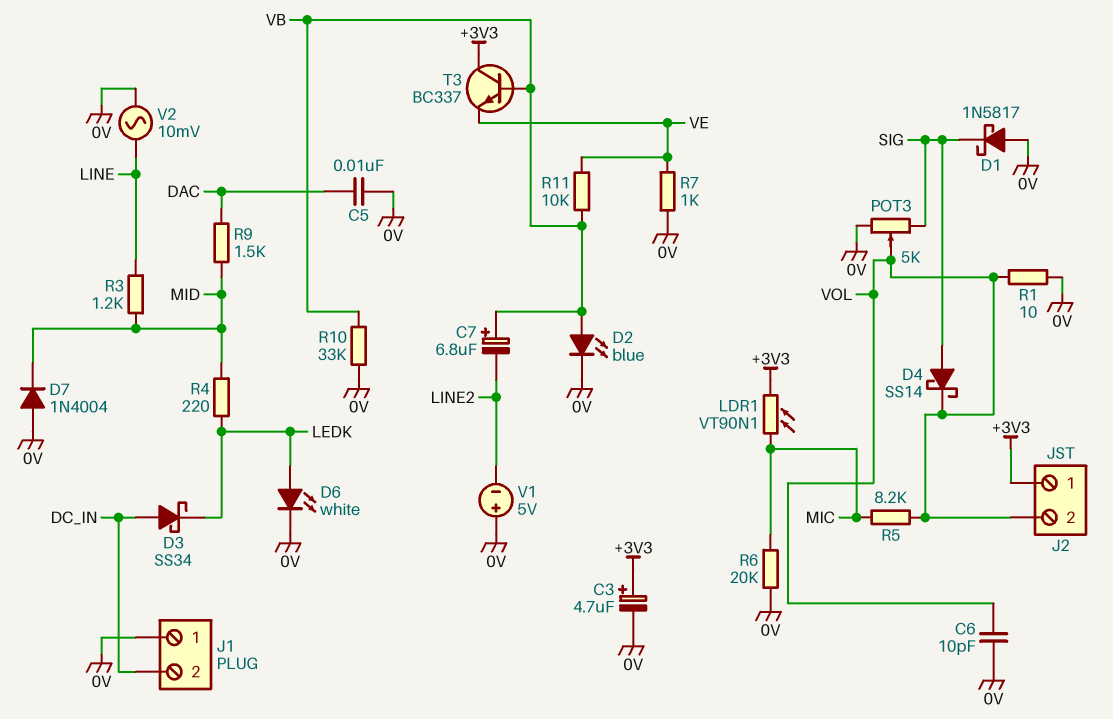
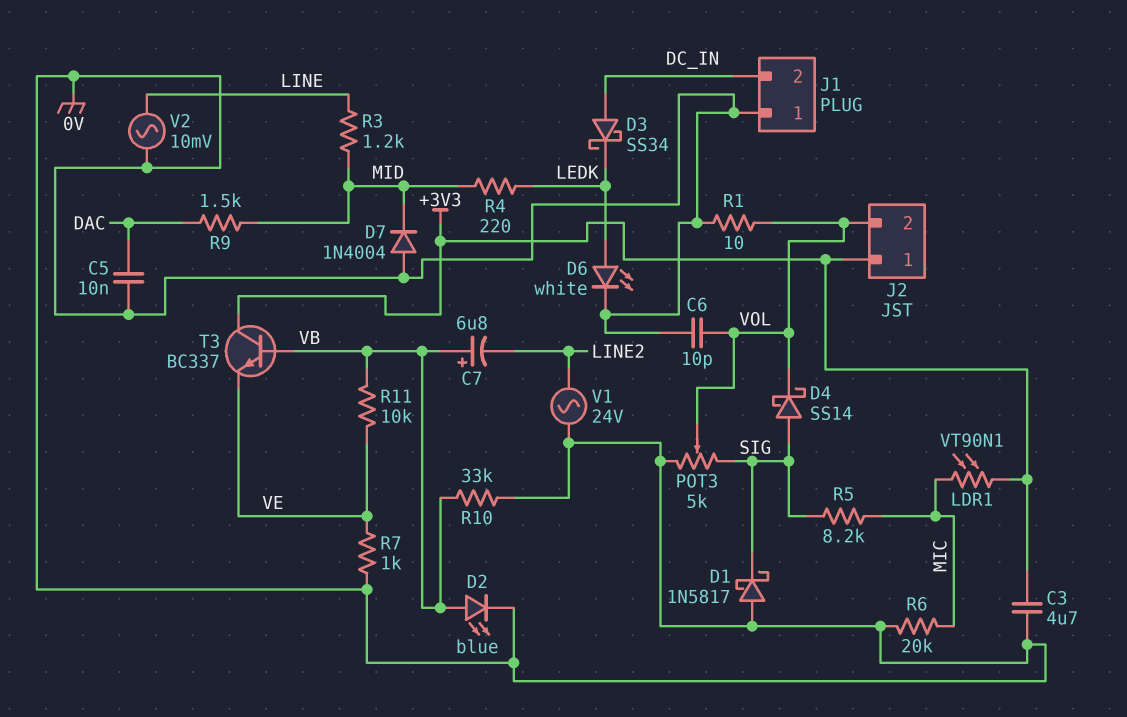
C3: 4.7uF (plus +3V3, minus 0V) -> 4.7uF (+3V3, 0V)
R5: 8.2k (MIC, VOL) -> 8.2k (MIC, SIG)
V1: 5V (plus 0V, minus LINE2) -> AC 24V (0V, LINE2)

